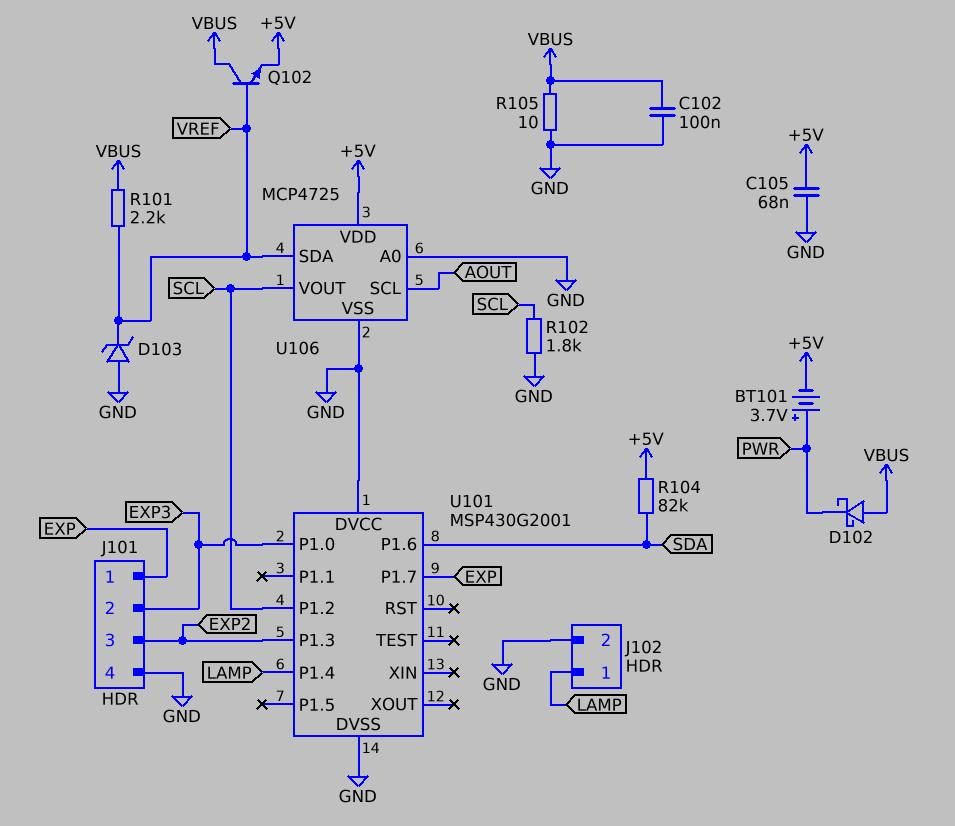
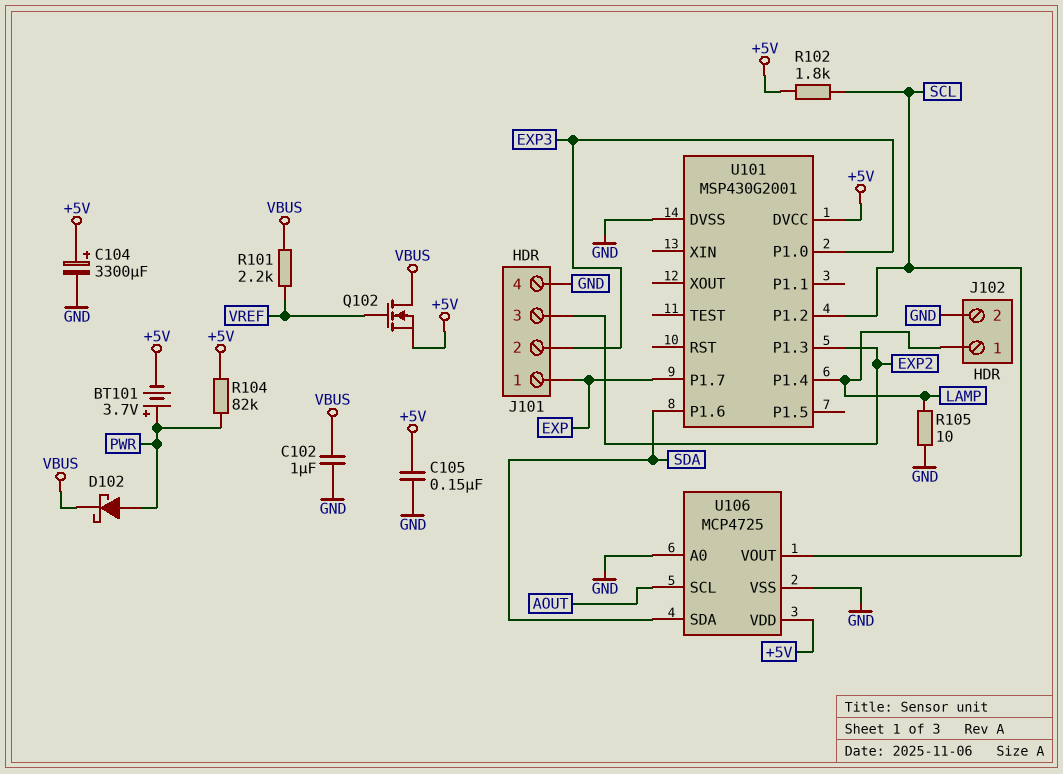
C102: 100nF (GND, VBUS) -> 1uF (GND, VBUS)
C104: none -> 3300uF (plus +5V, minus GND)
C105: 68nF (+5V, GND) -> 150nF (+5V, GND)
D102: schottky (A VBUS, K PWR) -> schottky (A PWR, K VBUS)
D103: zener (A GND, K VREF) -> none
Q102: NPN (B VREF, C VBUS, E +5V) -> NMOS (G VREF, D VBUS, S +5V)
R102: 1.8k (GND, SCL) -> 1.8k (+5V, SCL)
R104: 82k (+5V, SDA) -> 82k (+5V, PWR)
R105: 10 (GND, VBUS) -> 10 (GND, LAMP)
U101 pin DVCC: GND -> +5V
U106 pin SDA: VREF -> SDA

